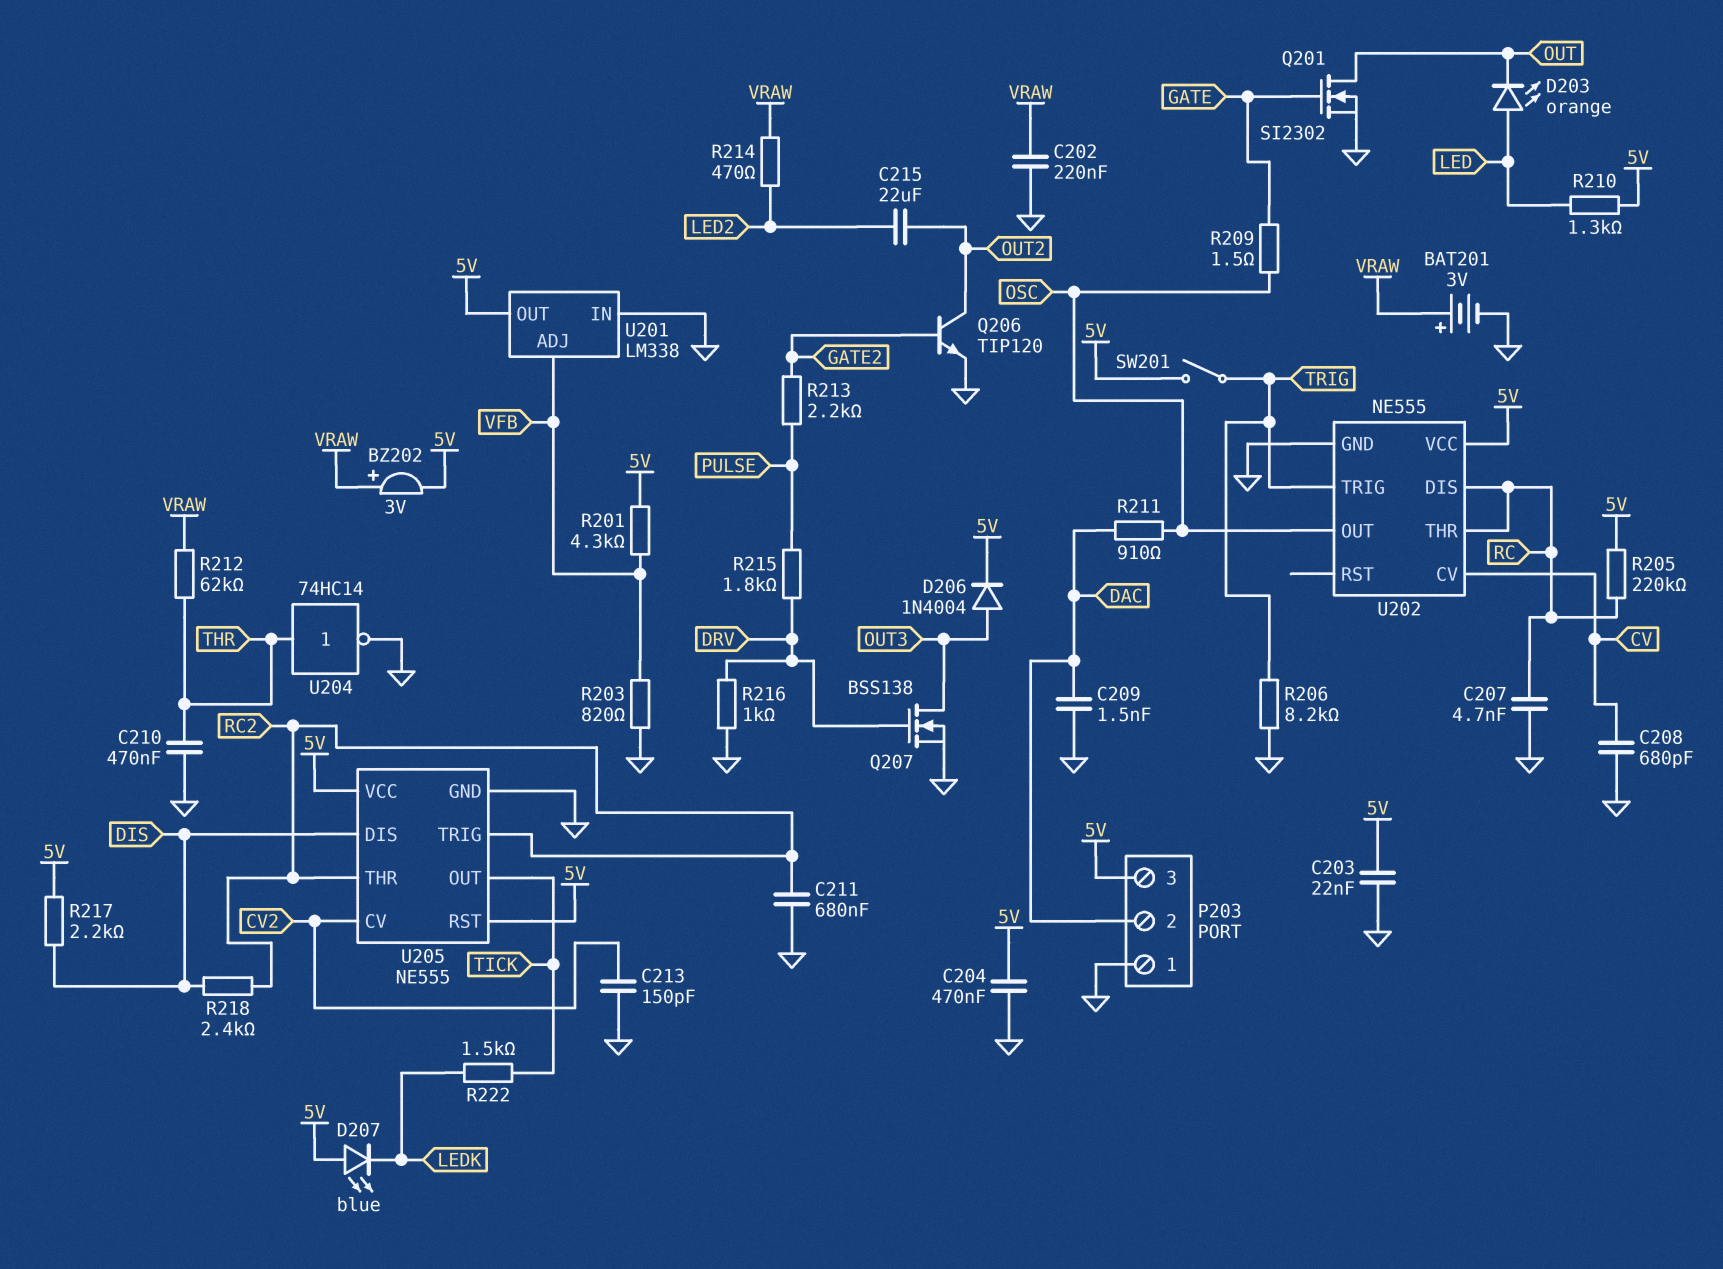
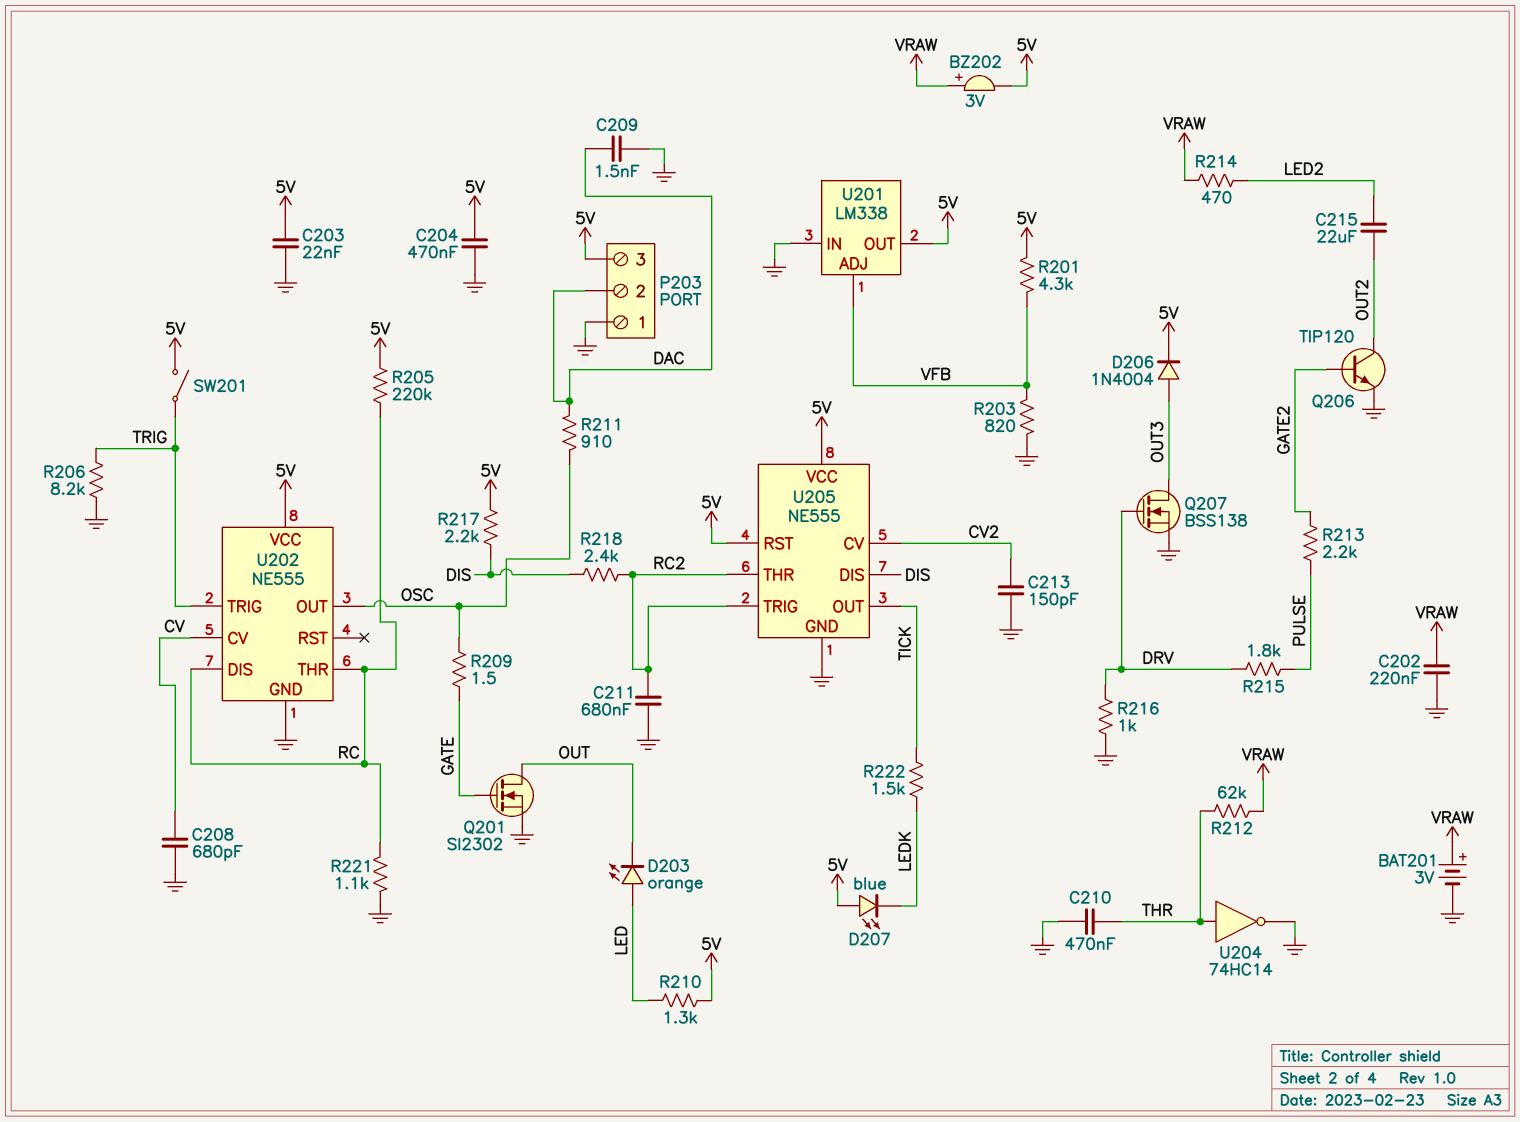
C207: 4.7nF (GND, RC) -> none
R221: none -> 1.1k (GND, RC)

